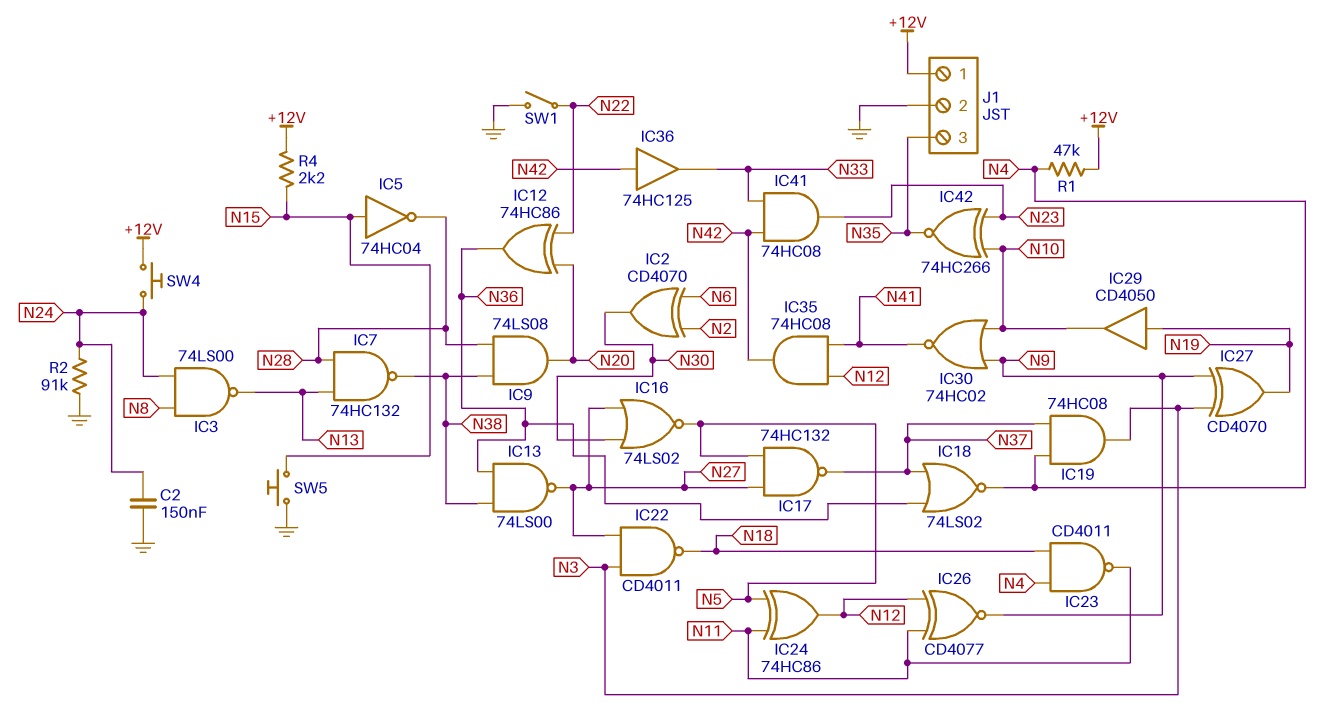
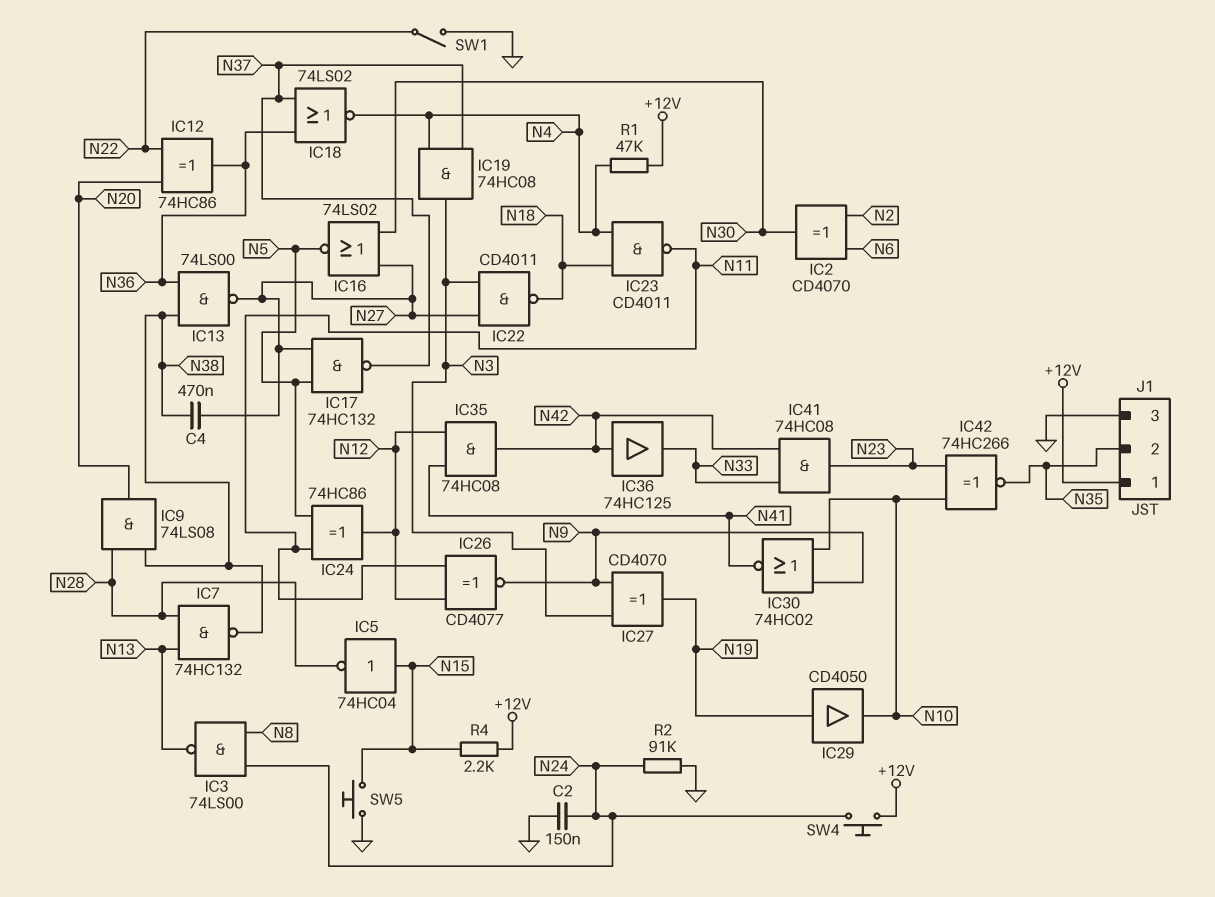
C4: none -> 470nF (N27, N38)
J1 pin 2: GND -> N35
J1 pin 3: N35 -> GND

